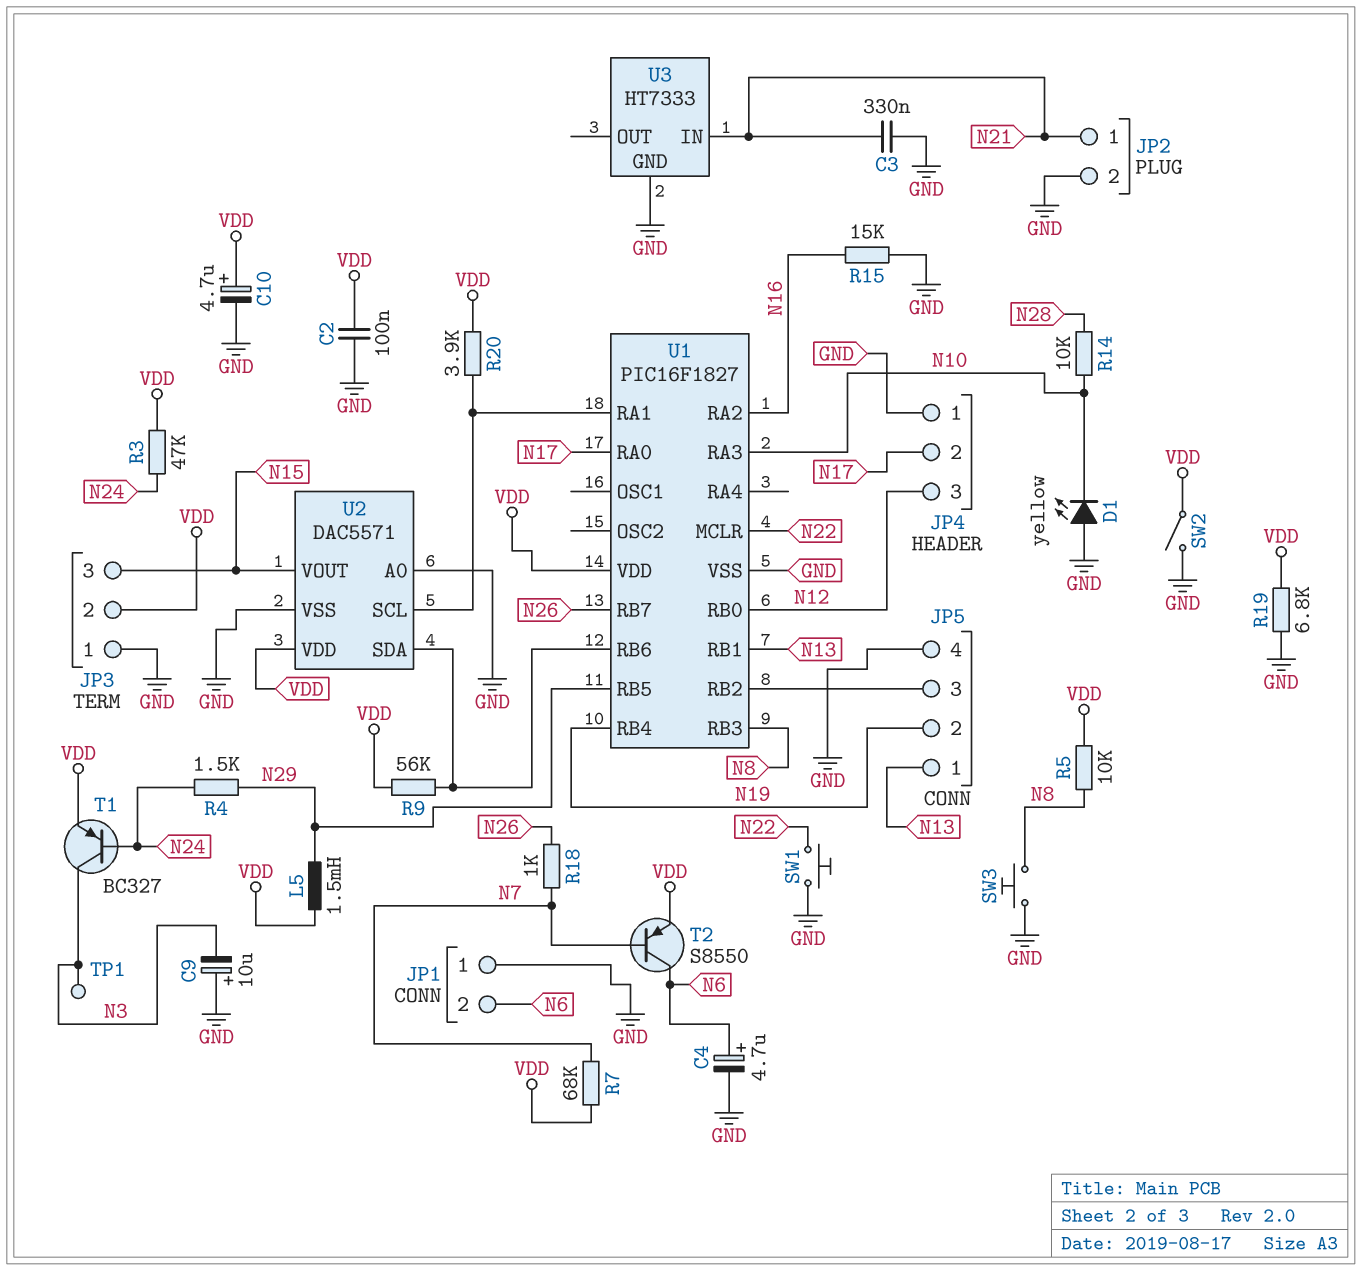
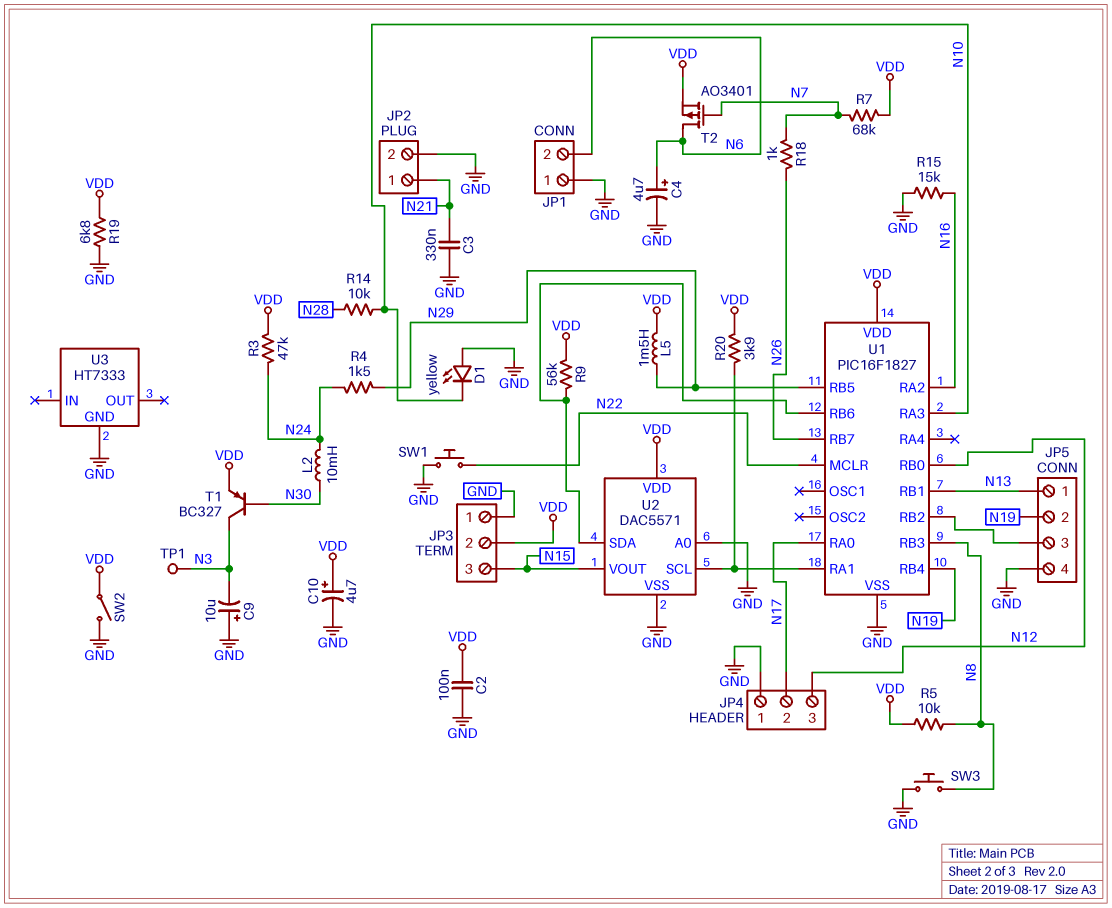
L2: none -> 10mH (N24, N30)
T1: PNP BC327 (B N24, C N3, E VDD) -> PNP BC327 (B N30, C N3, E VDD)
T2: PNP S8550 (B N7, C N6, E VDD) -> PMOS AO3401 (G N7, D N6, S VDD)
U3 pin IN: N21 -> none

